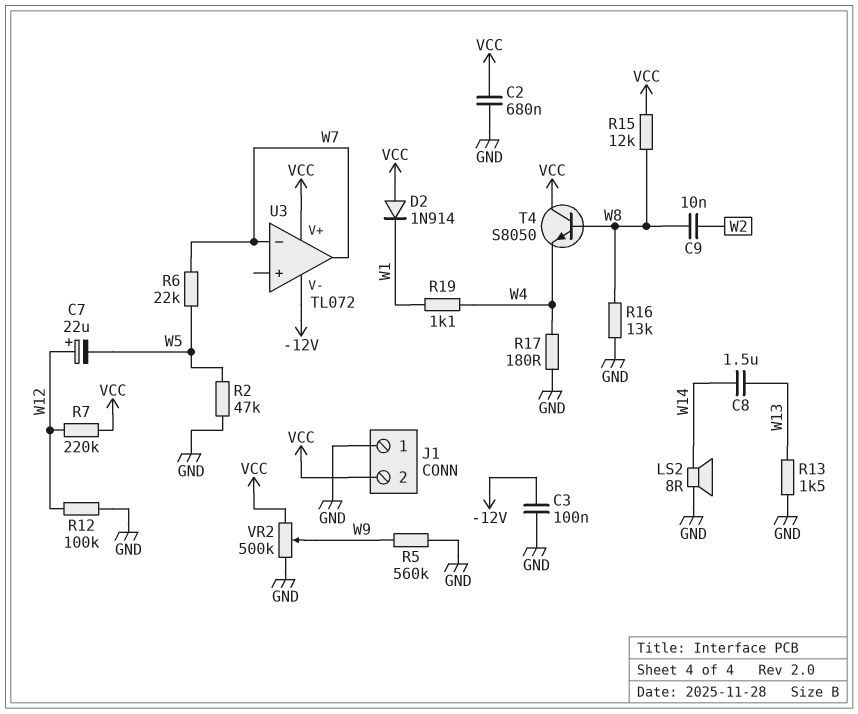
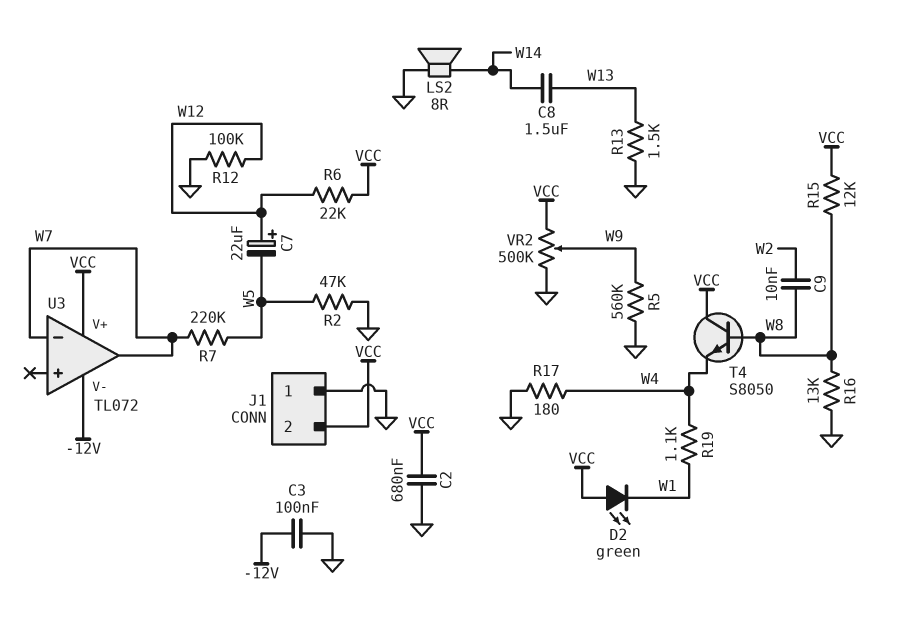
D2: diode 1N914 (A VCC, K W1) -> LED green (A VCC, K W1)
R6: 22k (W5, W7) -> 22k (VCC, W12)
R7: 220k (VCC, W12) -> 220k (W5, W7)

